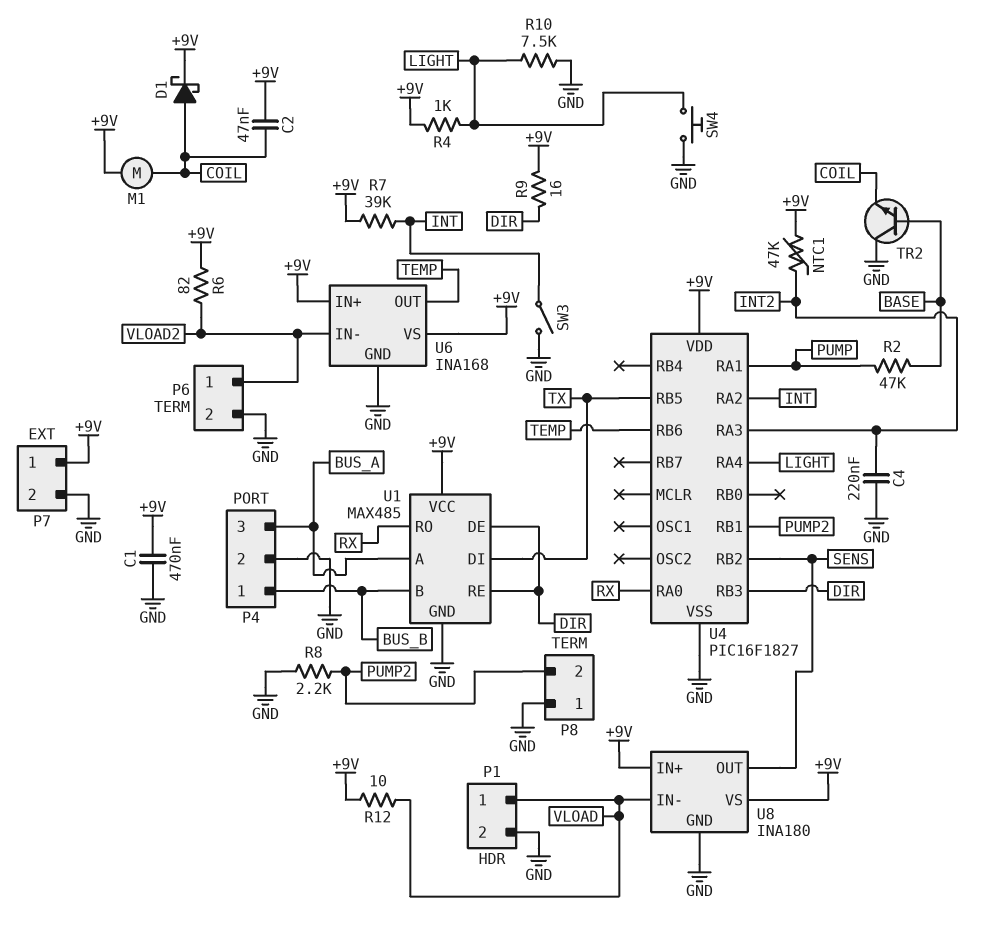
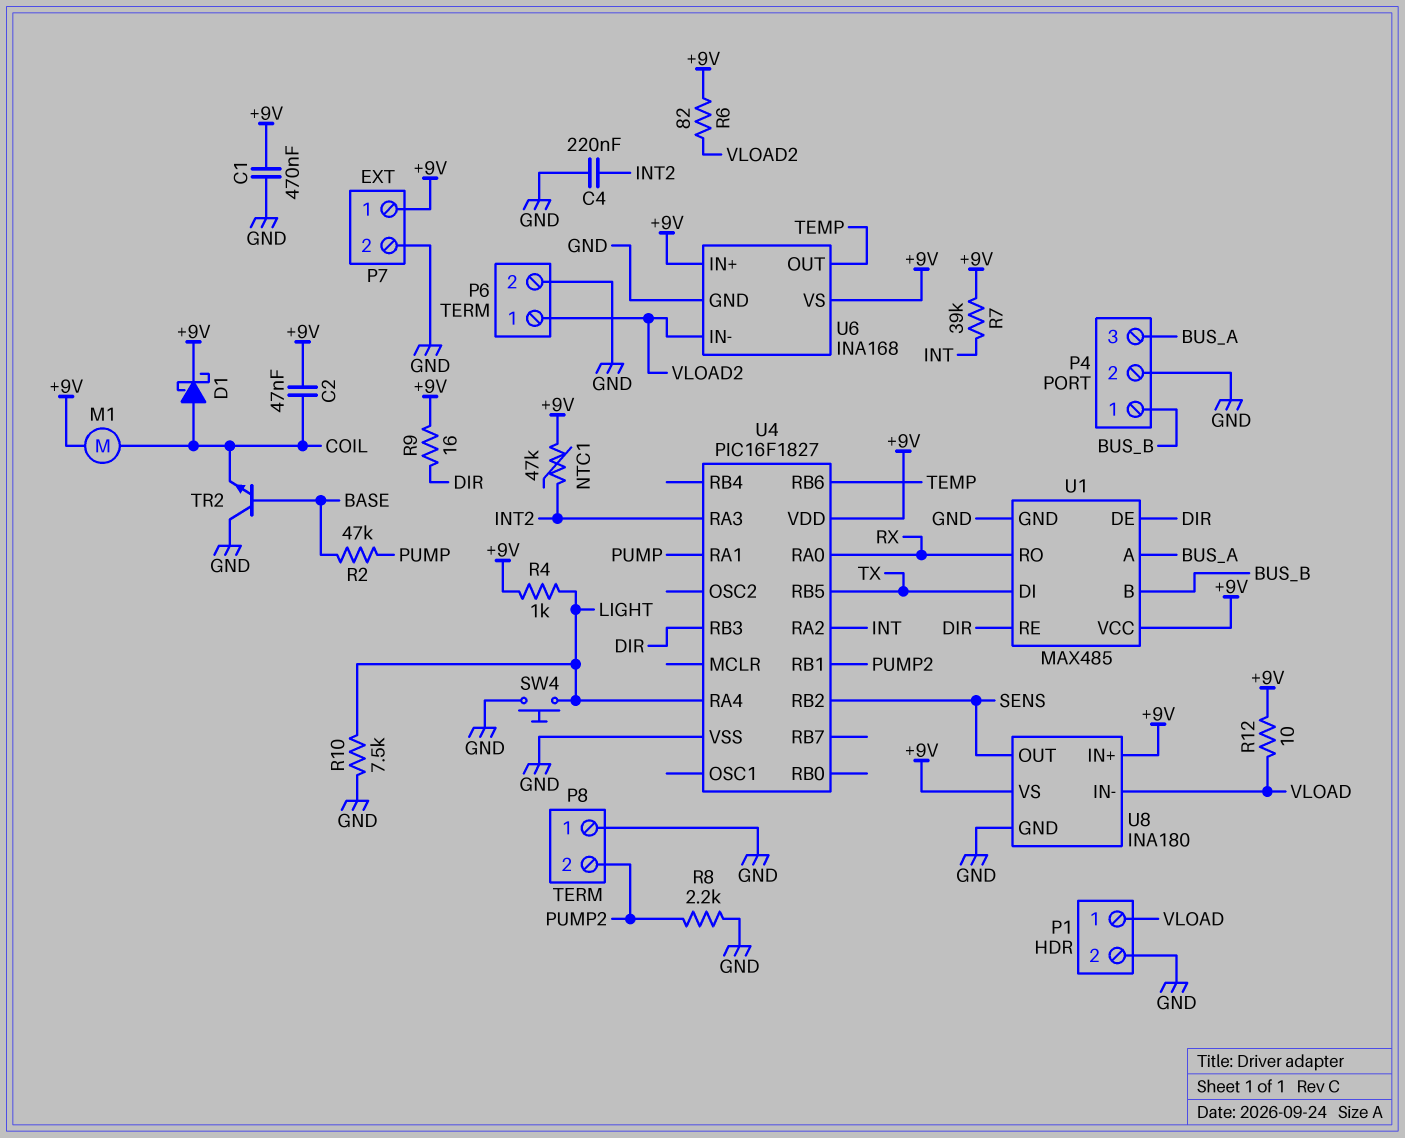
SW3: switch (GND, INT) -> none

